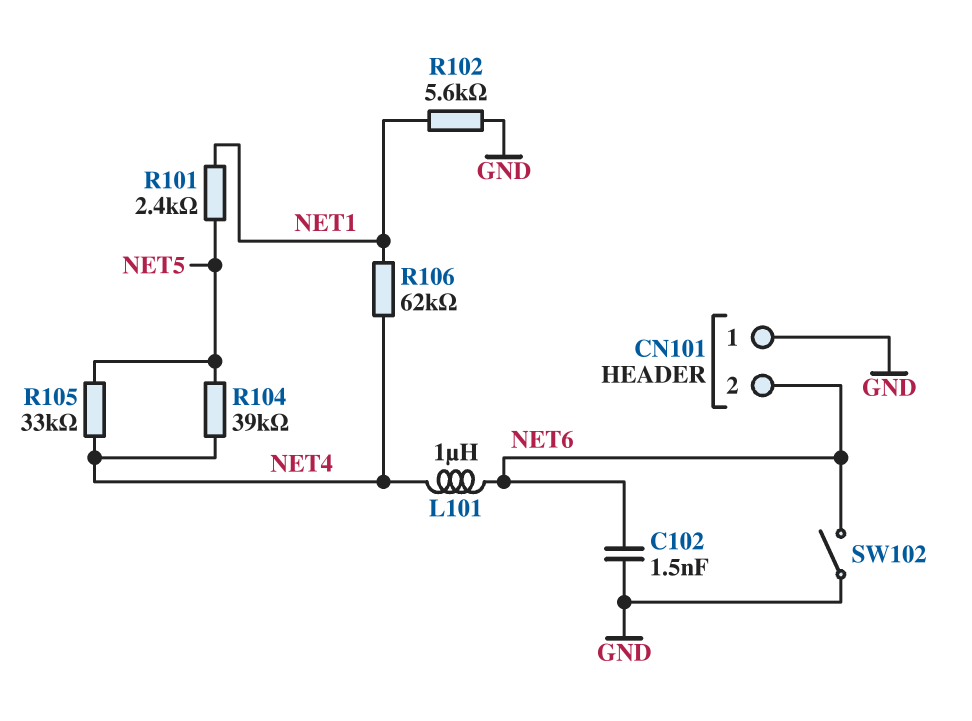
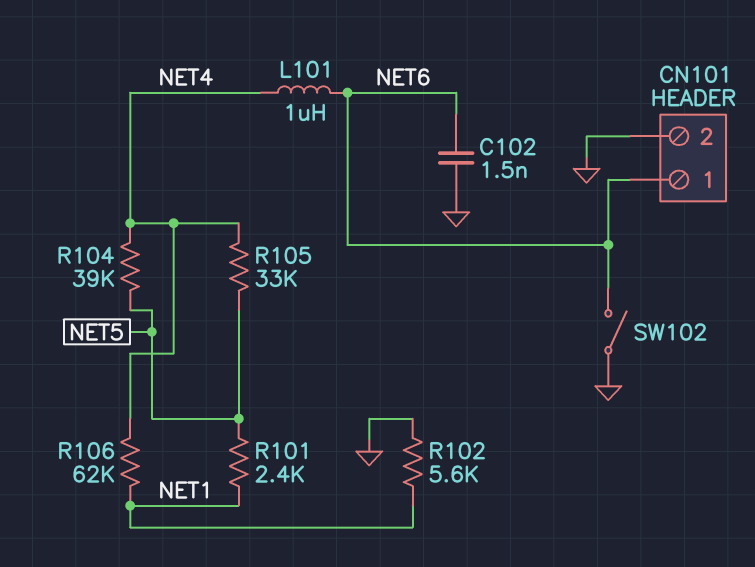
CN101 pin 1: GND -> NET6
CN101 pin 2: NET6 -> GND

